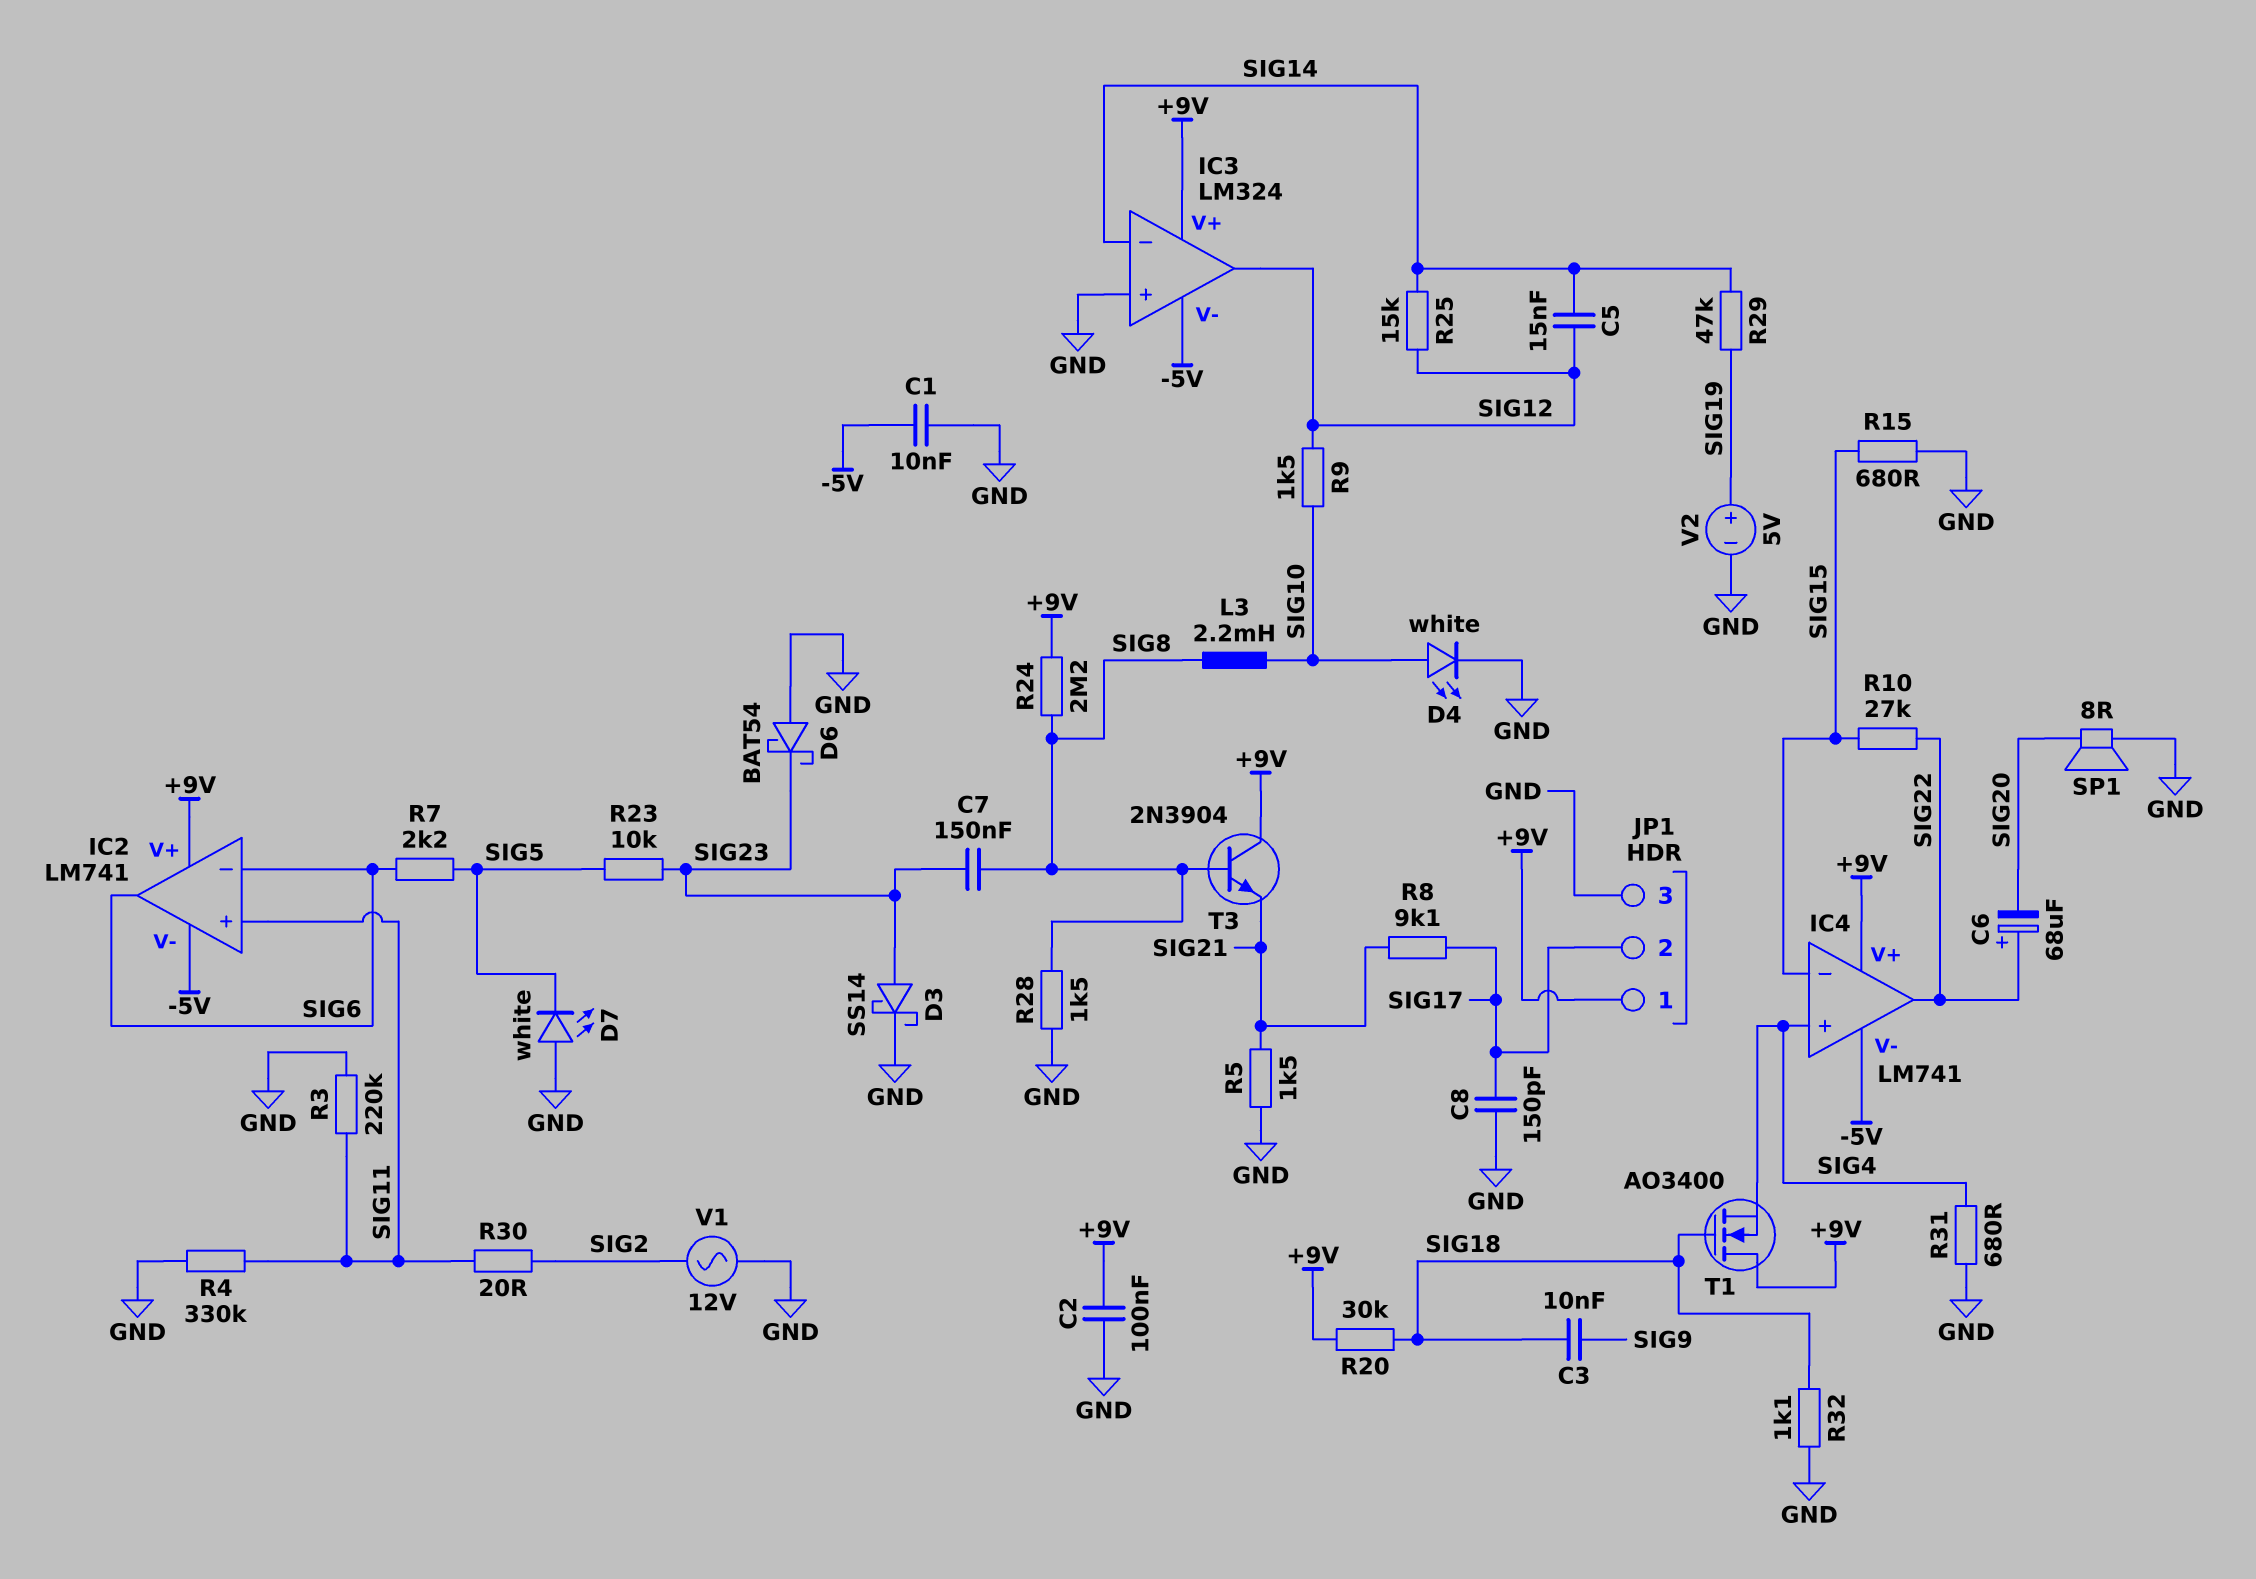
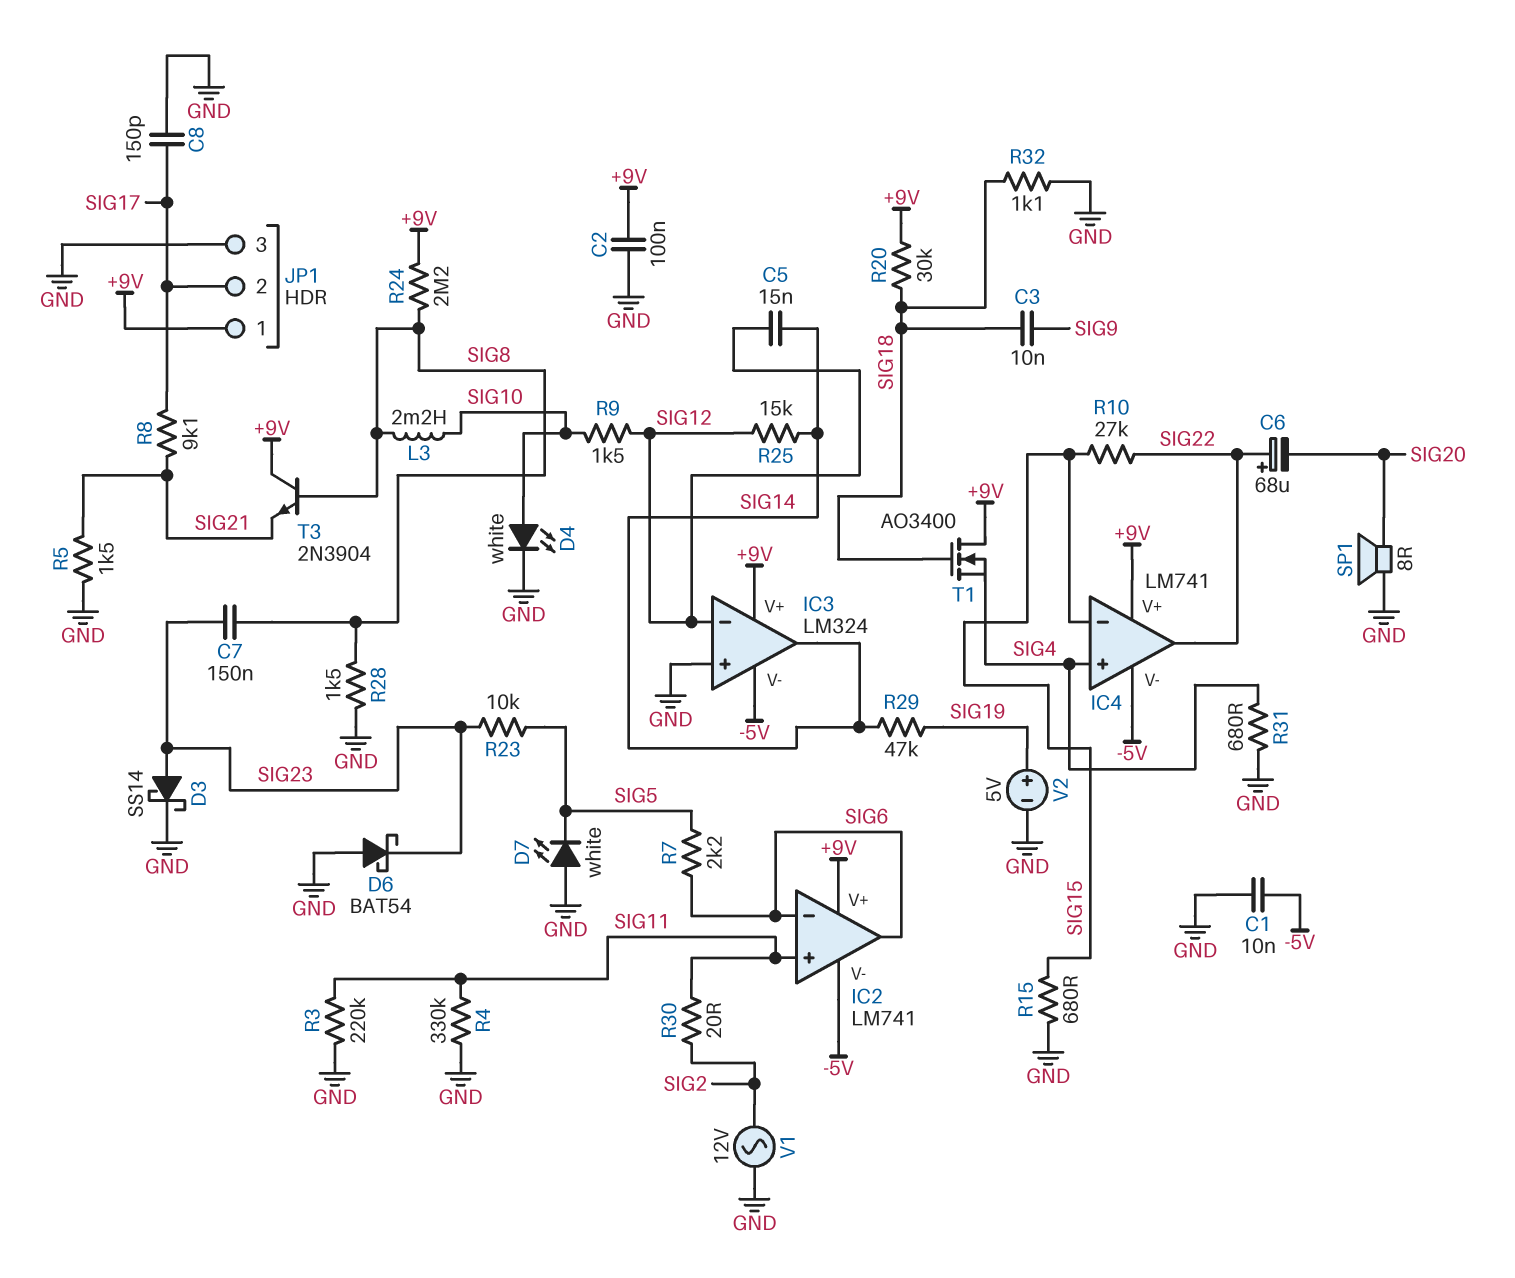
IC3 pin in-: SIG14 -> SIG12
IC3 pin out: SIG12 -> SIG14

